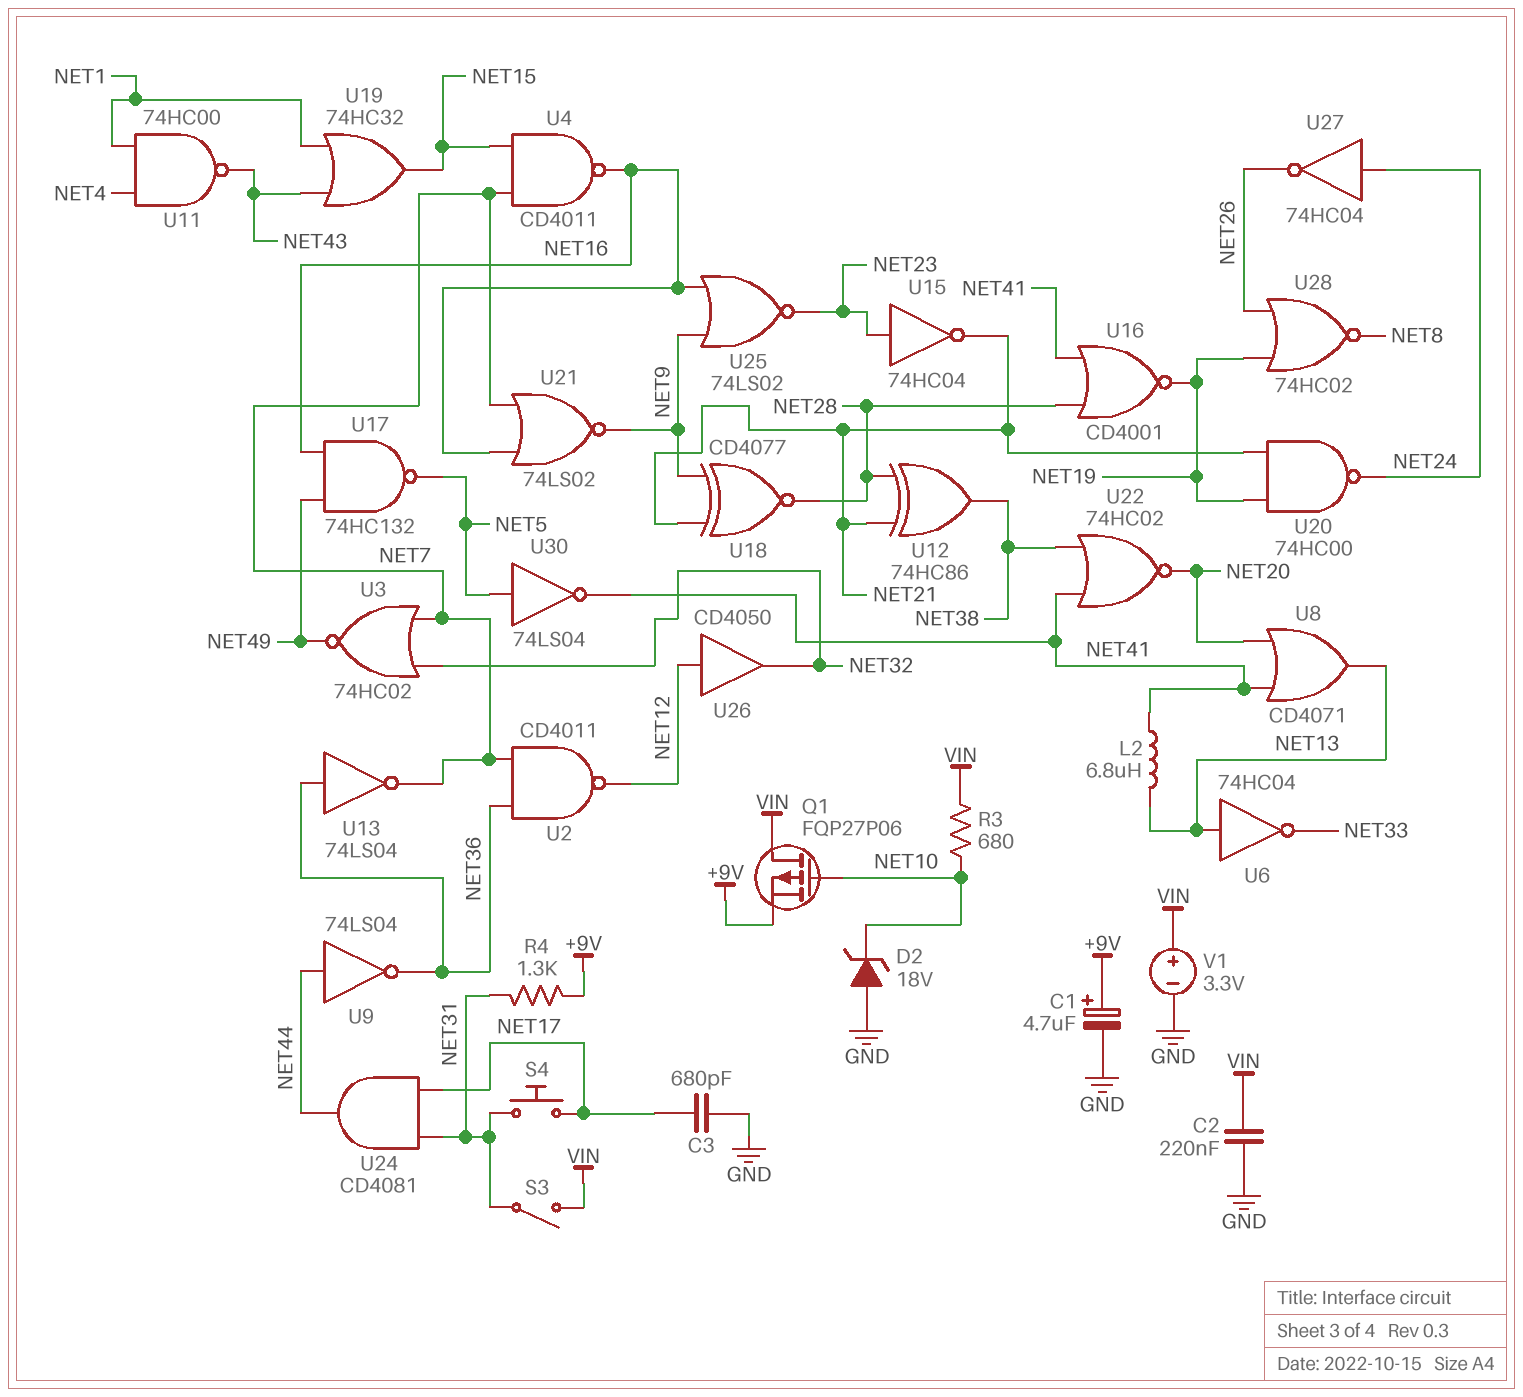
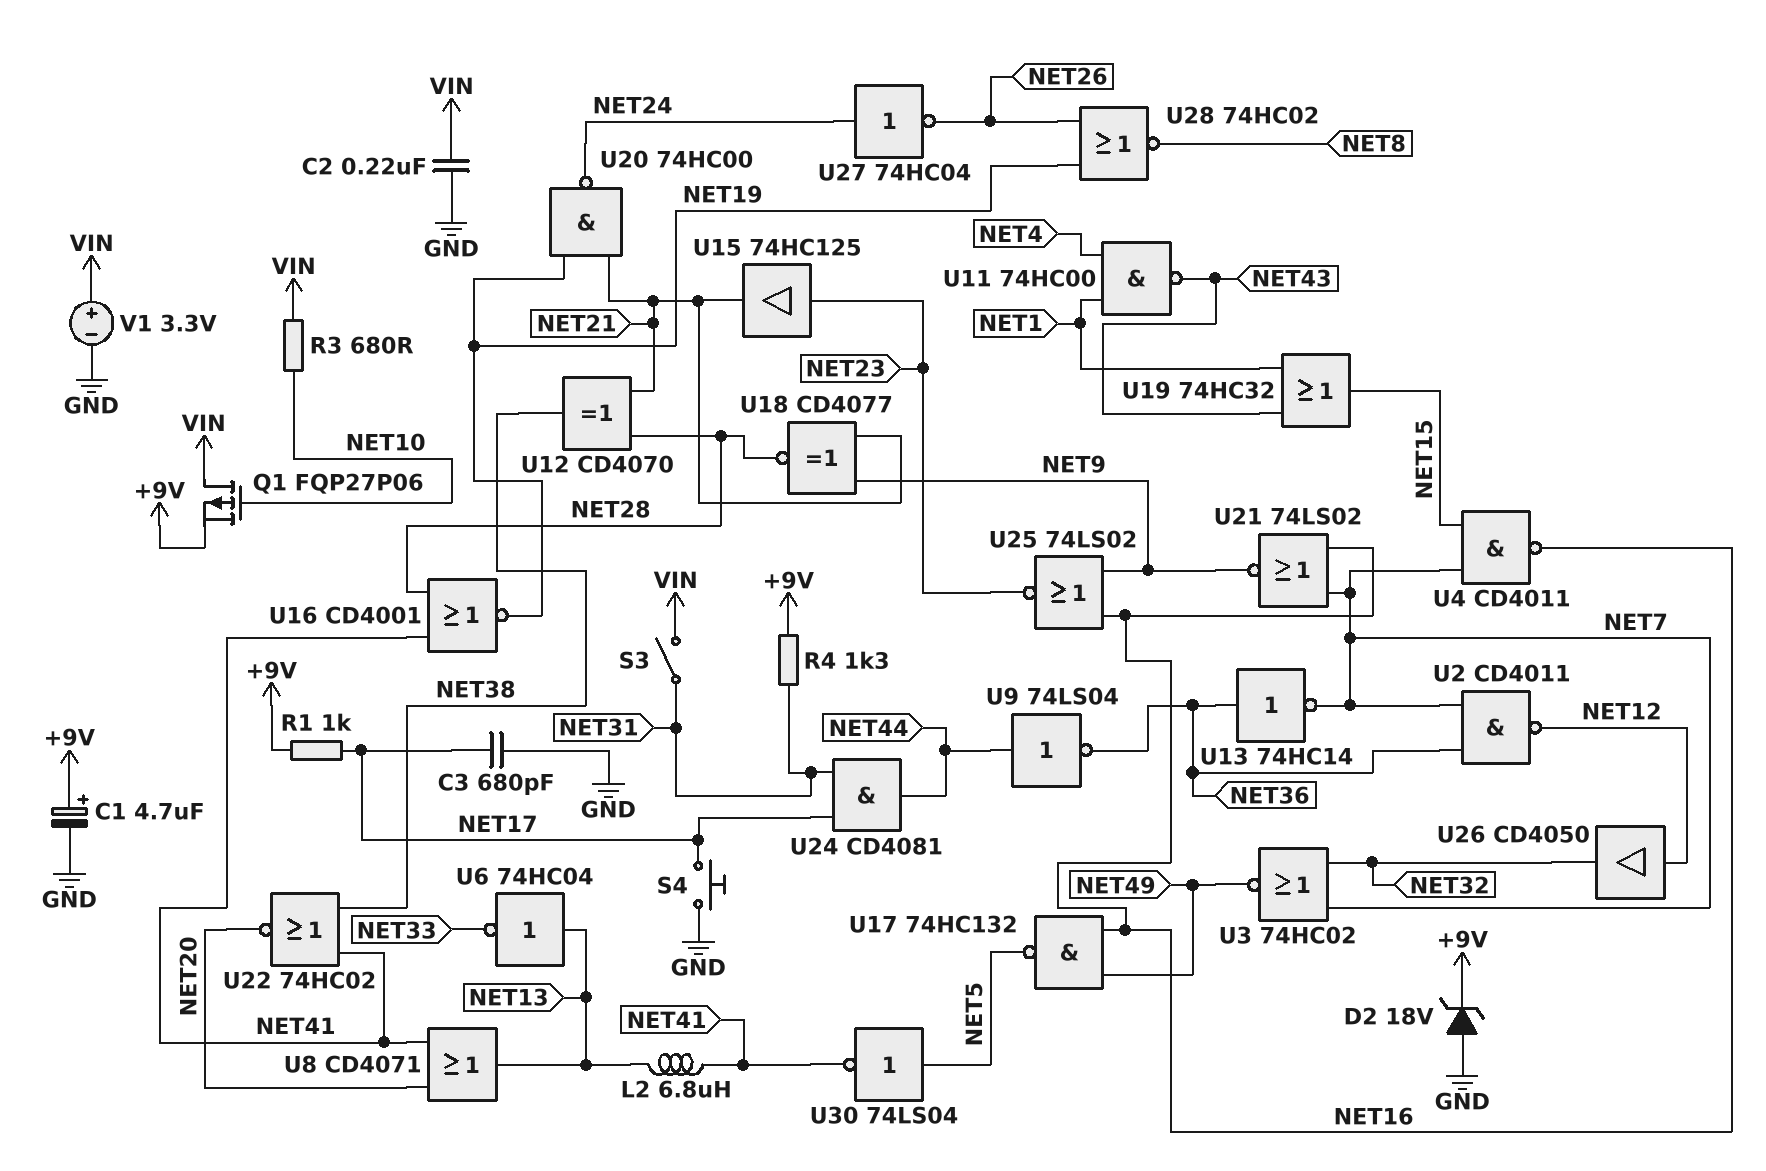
D2: zener 18V (A GND, K NET10) -> zener 18V (A GND, K +9V)
R1: none -> 1k (+9V, NET17)
S4: button (NET17, NET31) -> button (GND, NET17)
U12: XOR 74HC86 (in NET21, in NET28, out NET38) -> XOR CD4070 (in NET21, in NET28, out NET38)
U13: NOT 74LS04 (in NET36, out NET7) -> NOT 74HC14 (in NET36, out NET7)
U15: NOT 74HC04 (in NET23, out NET21) -> buffer 74HC125 (in NET23, out NET21)

